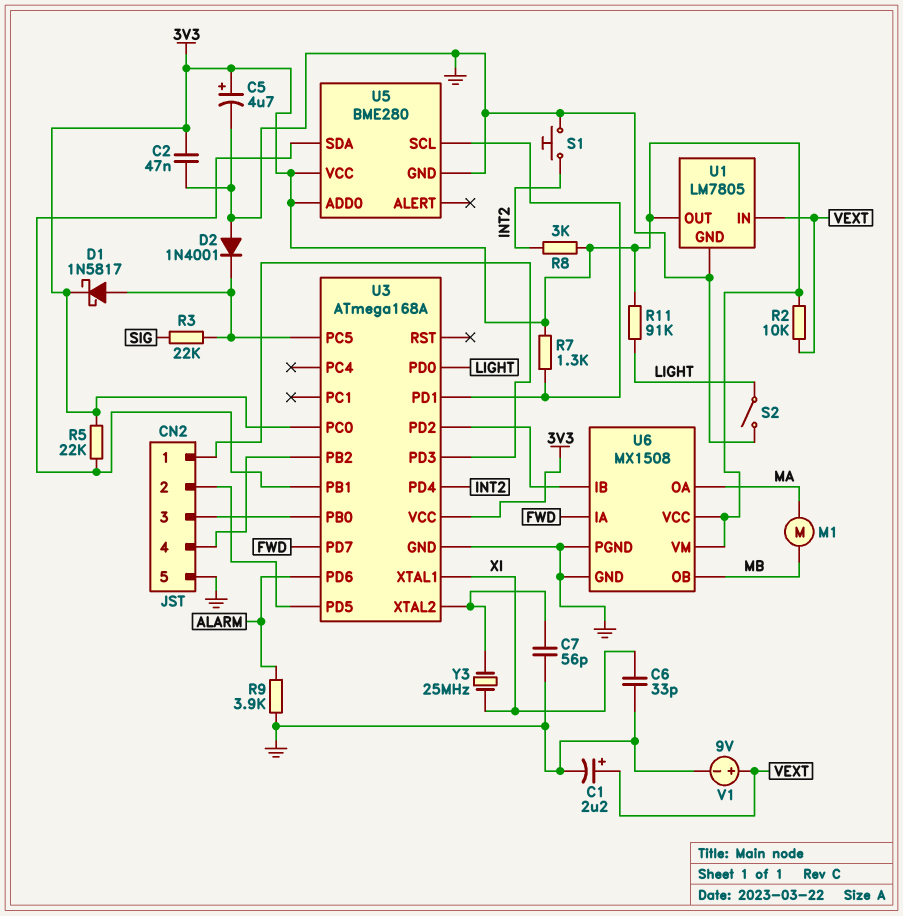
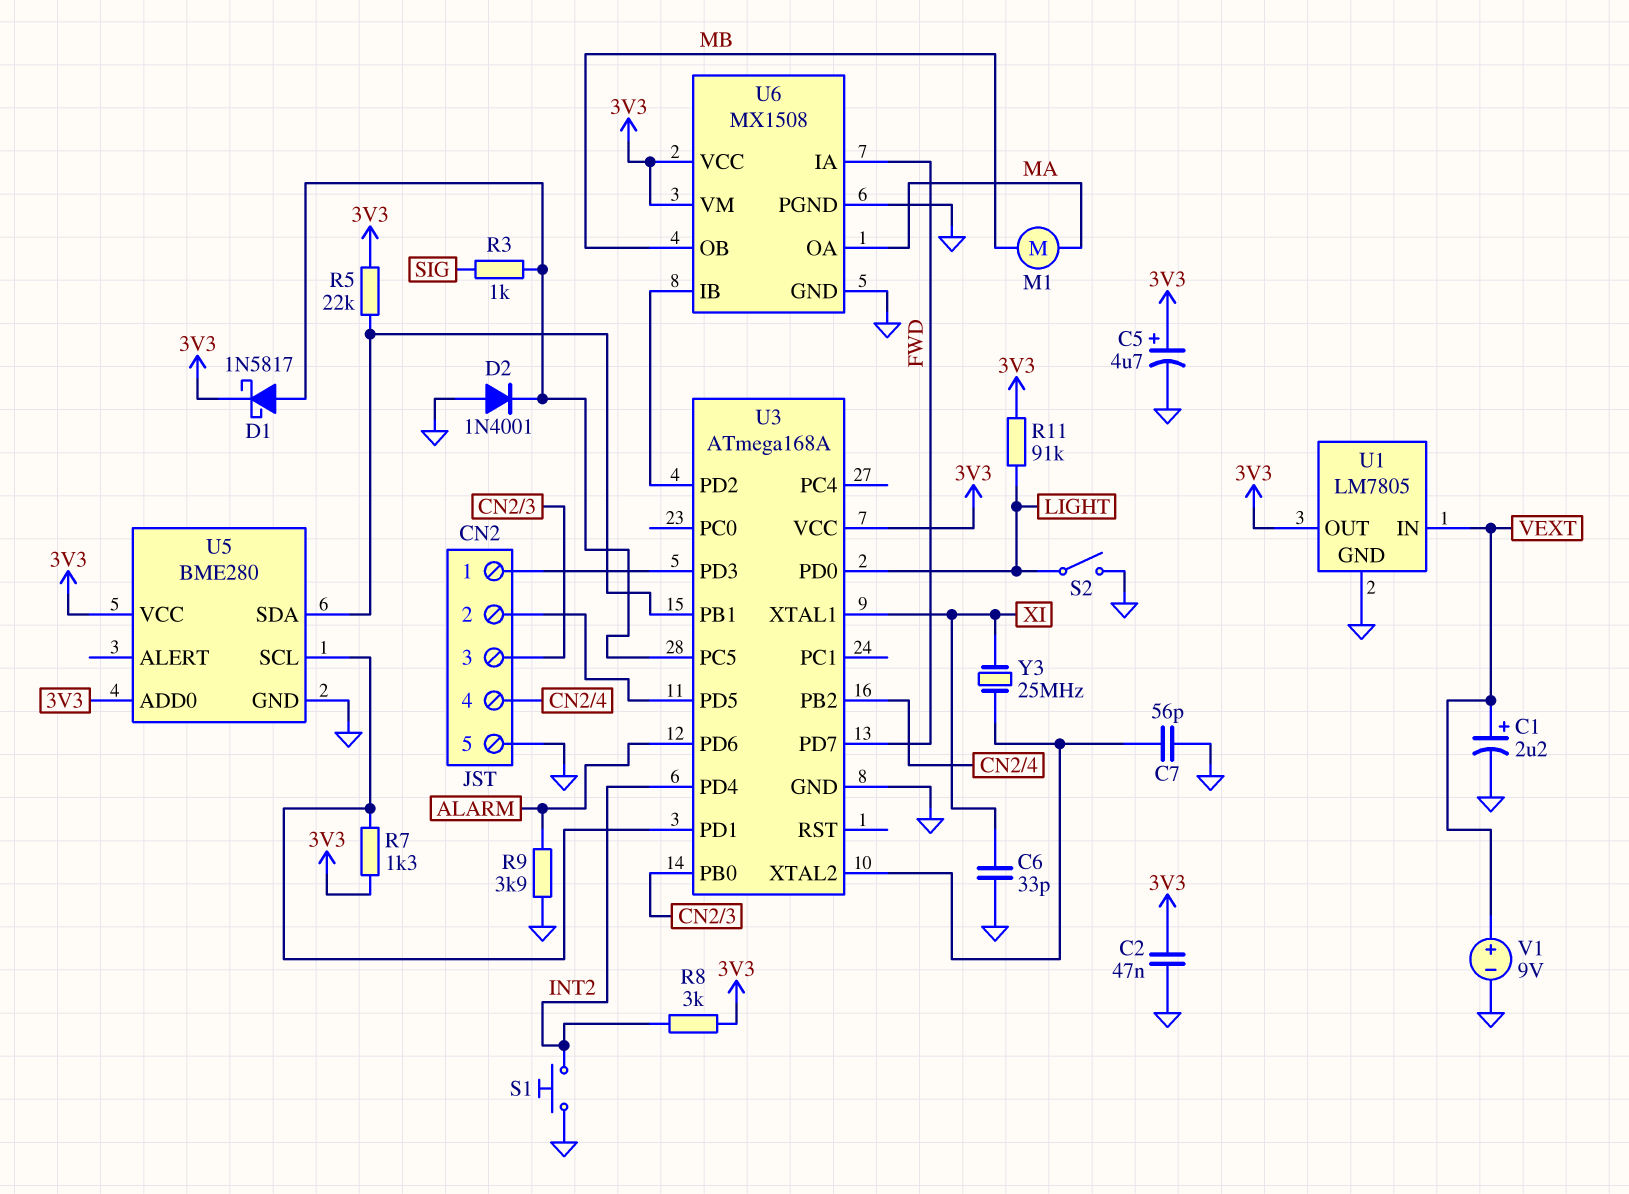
R2: 10k (3V3, VEXT) -> none
R3: 22k (SIG, U3/PC5) -> 1k (SIG, U3/PC5)
U3 pin PC0: 3V3 -> none

